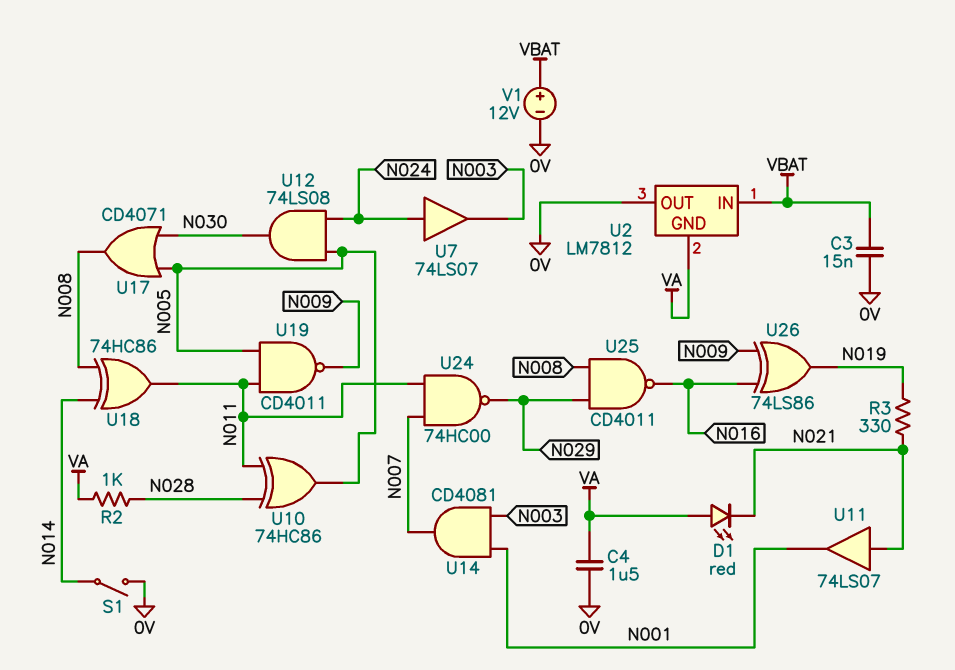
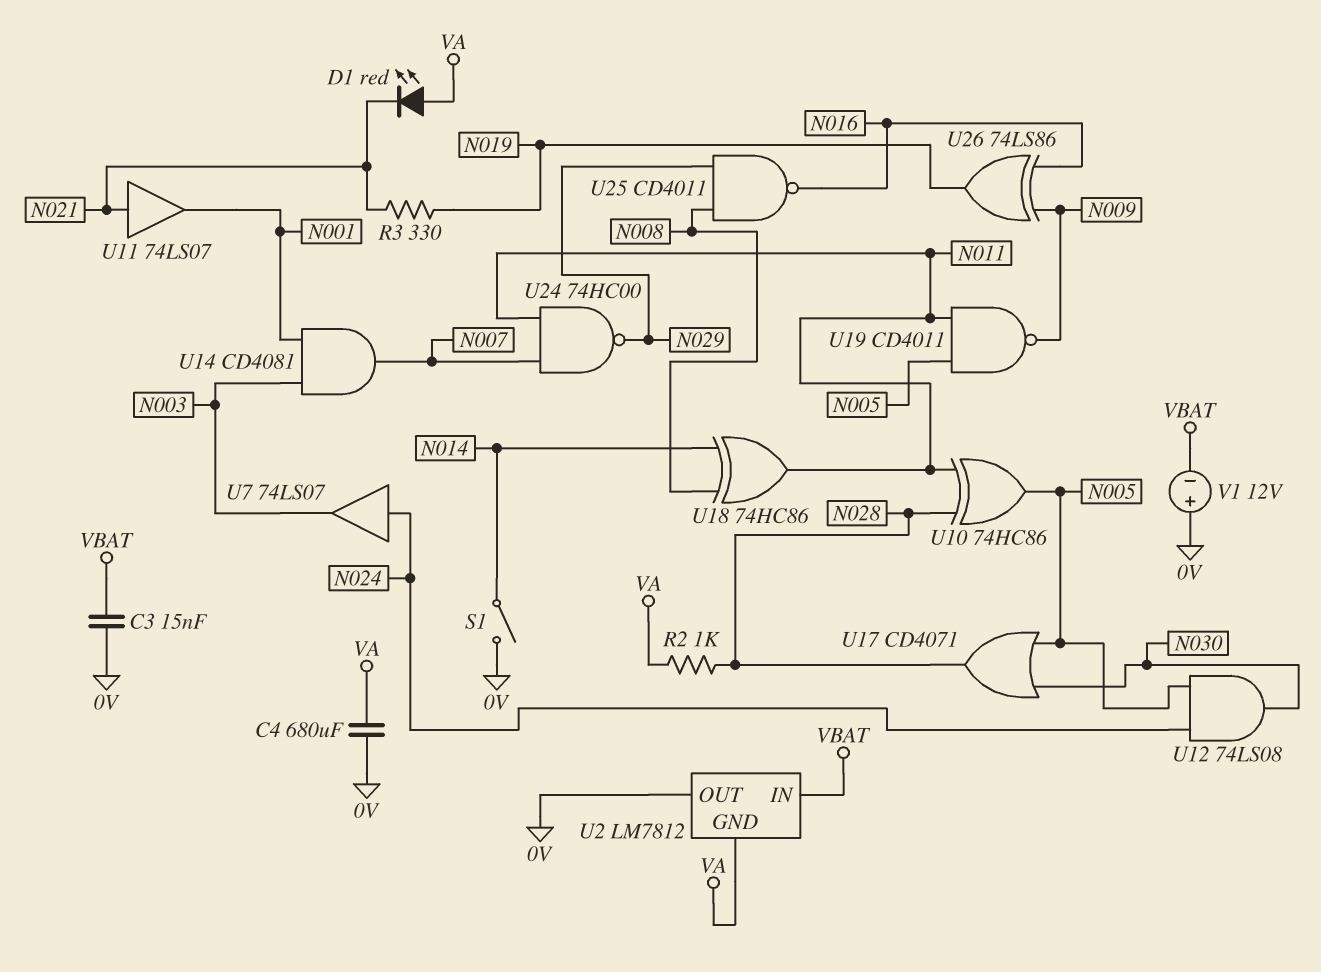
C4: 1.5uF (0V, VA) -> 680uF (0V, VA)
U17: OR CD4071 (in N005, in N030, out N008) -> OR CD4071 (in N005, in N030, out N028)
V1: 12V (plus VBAT, minus 0V) -> 12V (plus 0V, minus VBAT)

